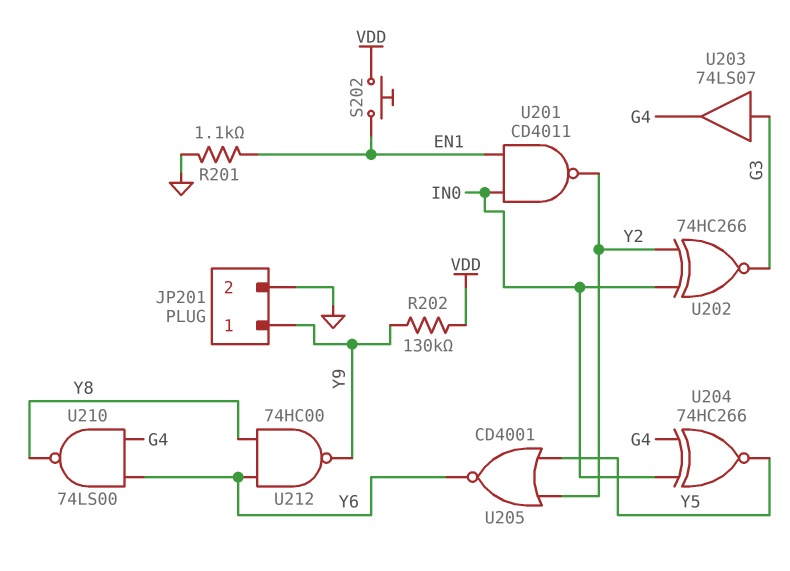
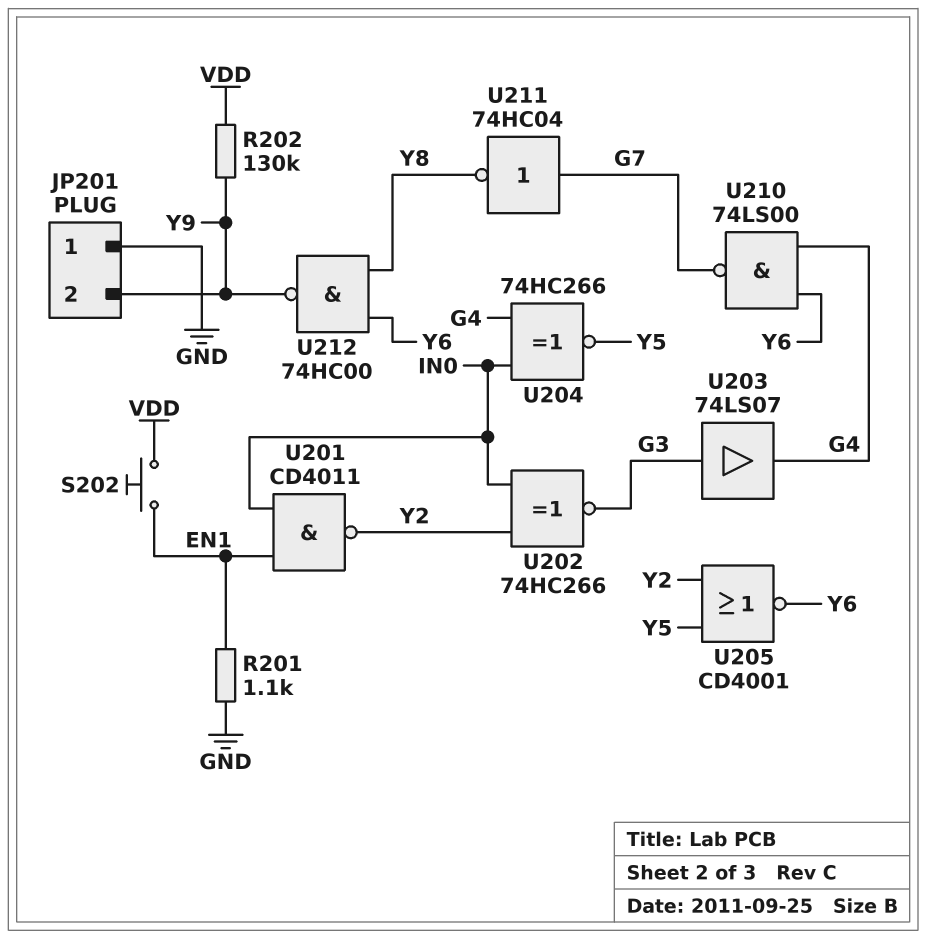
JP201 pin 1: Y9 -> GND
JP201 pin 2: GND -> Y9
U210: NAND 74LS00 (in G4, in Y6, out Y8) -> NAND 74LS00 (in G4, in Y6, out G7)
U211: none -> NOT 74HC04 (in G7, out Y8)

